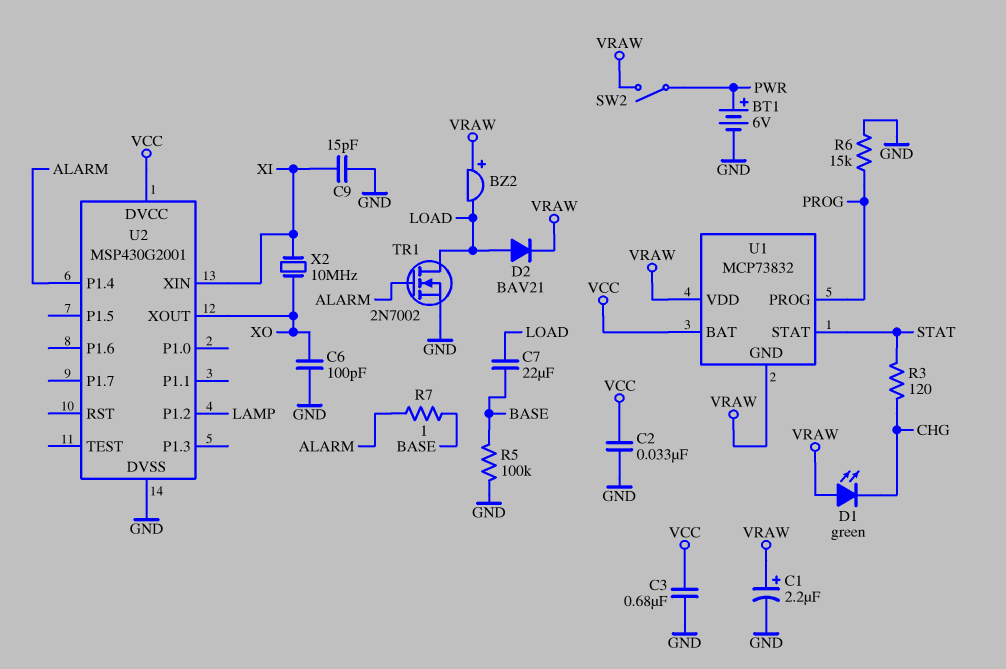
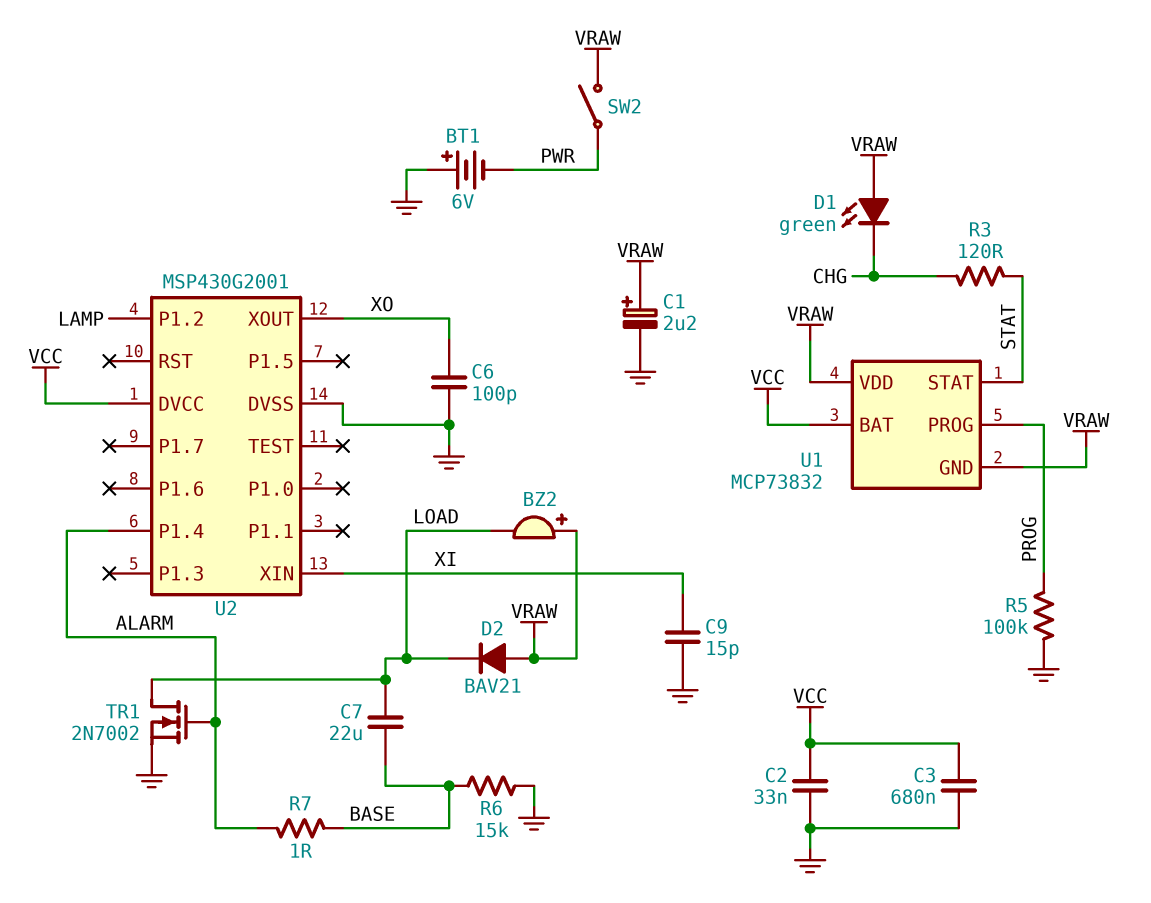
BT1: 6V (plus PWR, minus GND) -> 6V (plus GND, minus PWR)
D2: diode BAV21 (A LOAD, K VRAW) -> diode BAV21 (A VRAW, K LOAD)
R5: 100k (BASE, GND) -> 100k (GND, PROG)
R6: 15k (GND, PROG) -> 15k (BASE, GND)
X2: 10MHz (XI, XO) -> none

